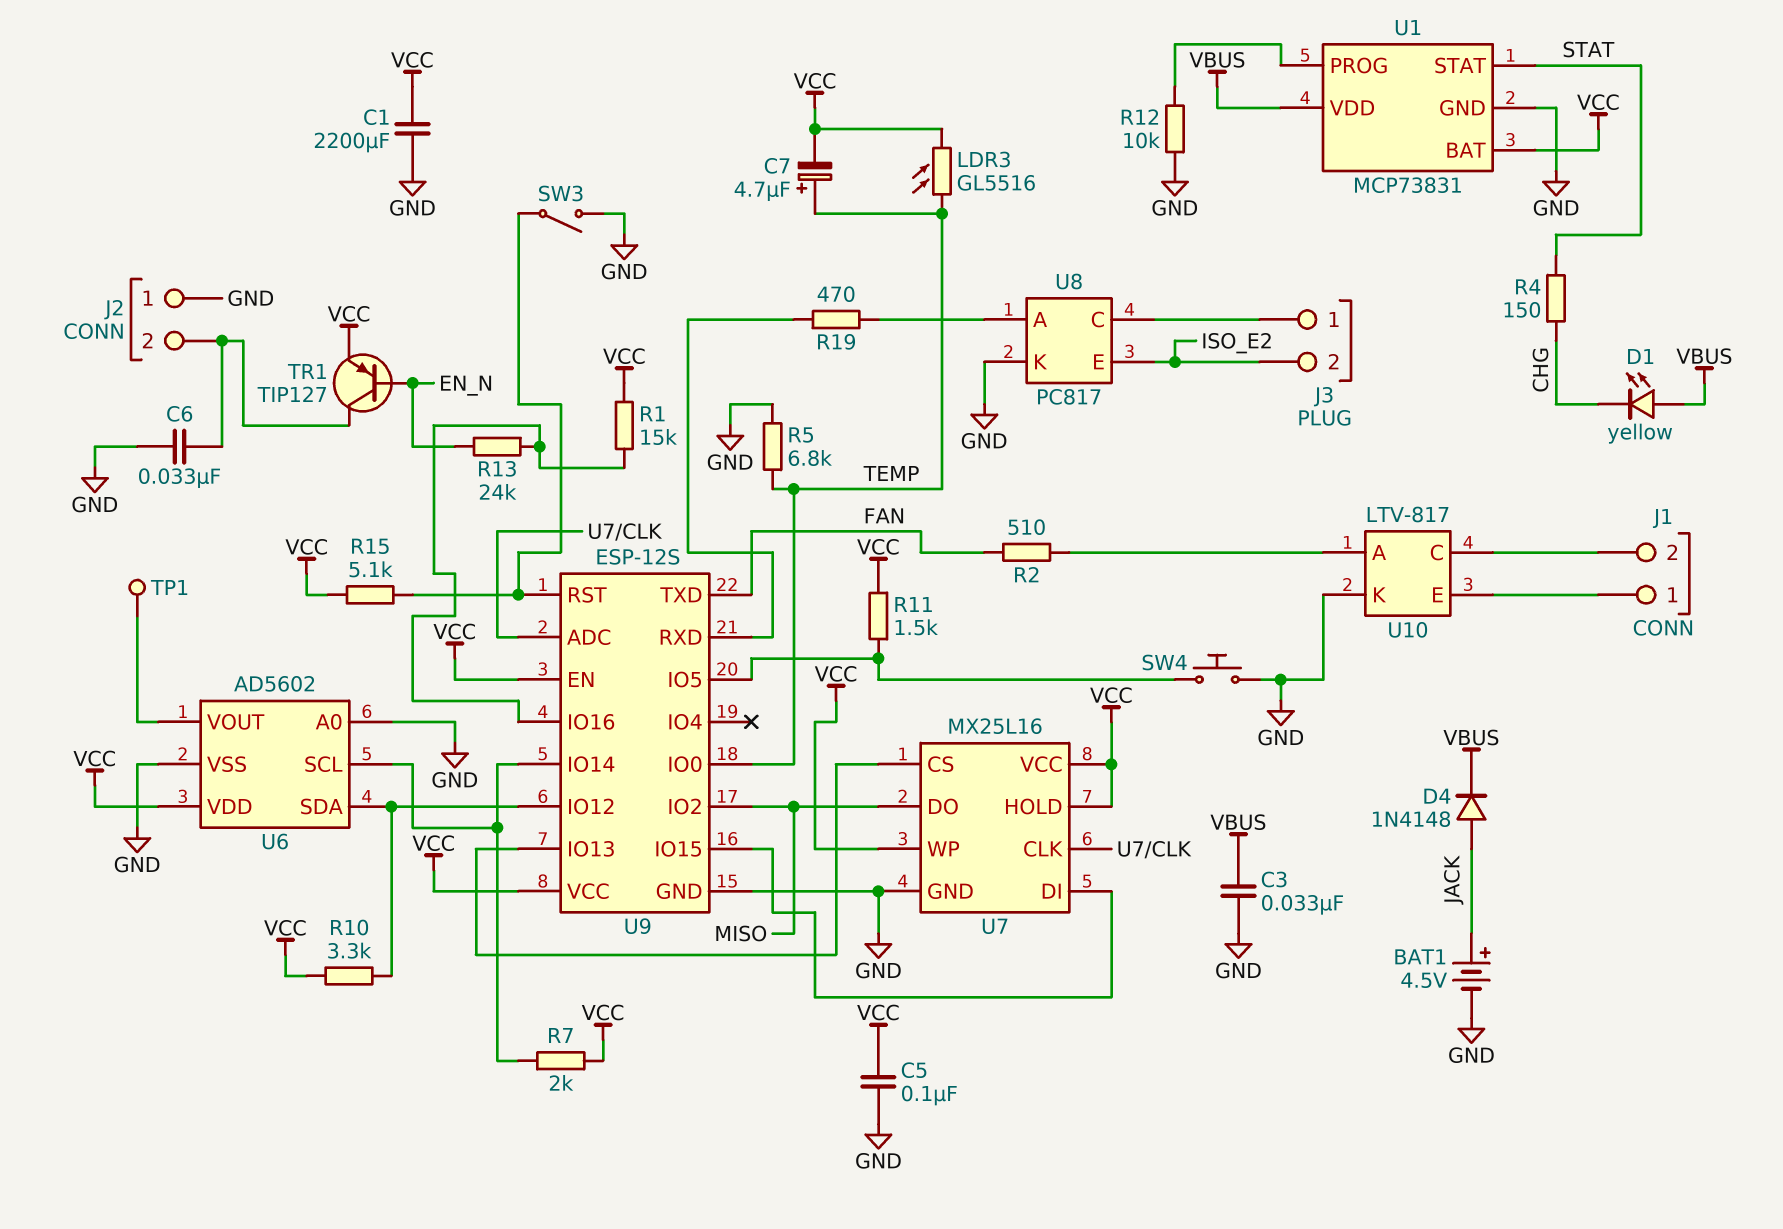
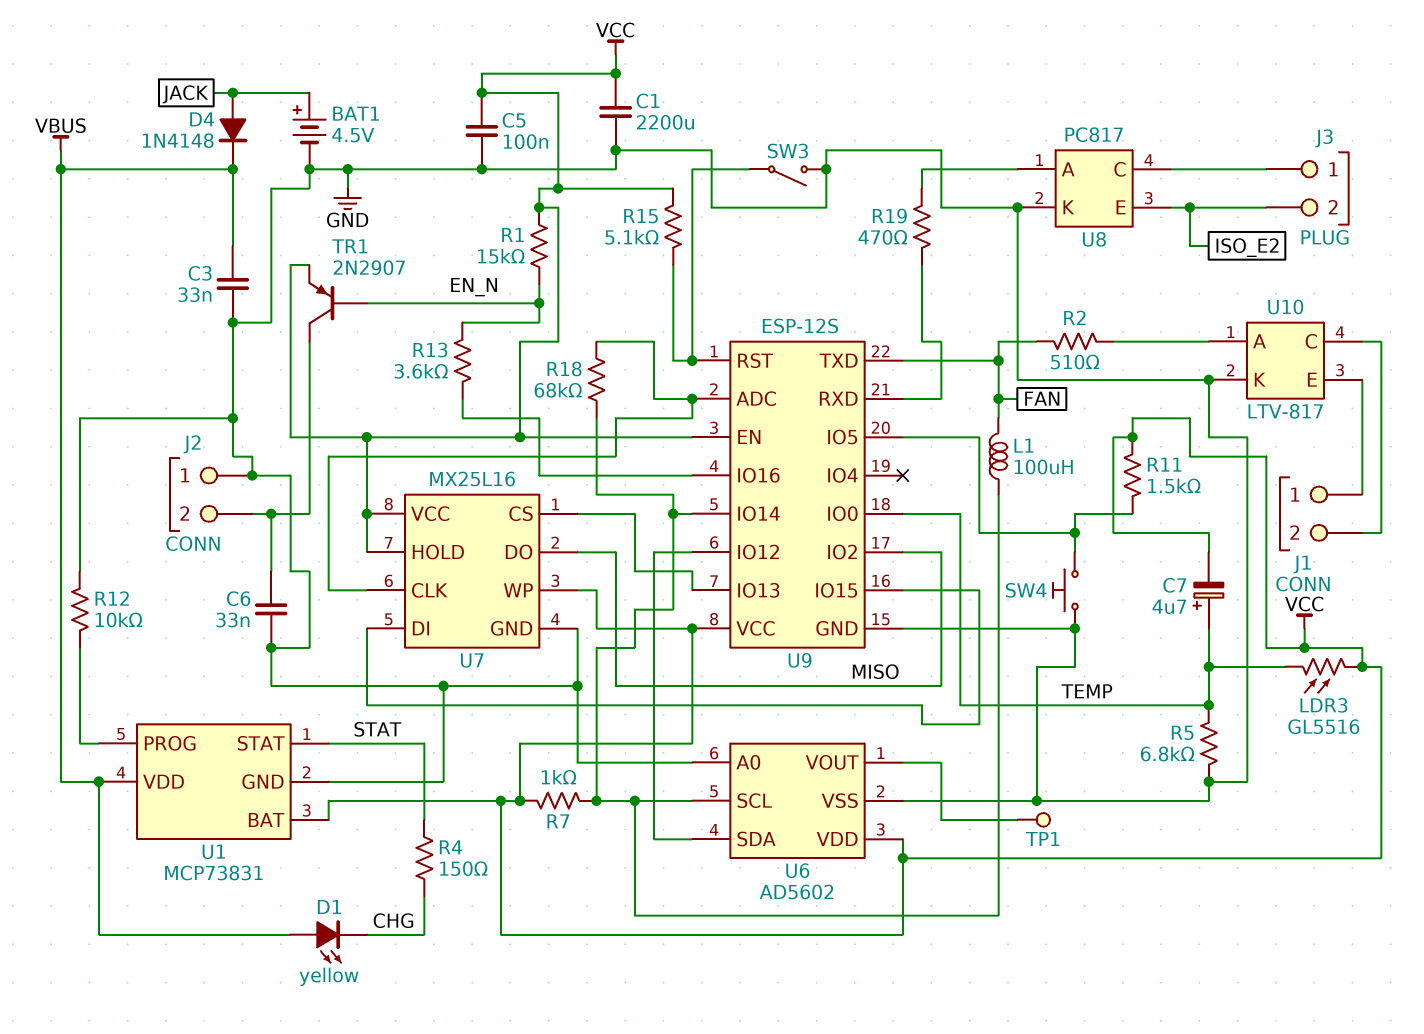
L1: none -> 100uH (FAN, U6/SCL)
R1: 15k (U9/IO16, VCC) -> 15k (EN_N, VCC)
R7: 2k (U6/SCL, VCC) -> 1k (U6/SCL, VCC)
R10: 3.3k (U6/SDA, VCC) -> none
R13: 24k (EN_N, U9/IO16) -> 3.6k (EN_N, U9/IO16)
R18: none -> 68k (U6/SCL, U7/CLK)
TR1: PNP TIP127 (B EN_N, C J2/2, E VCC) -> PNP 2N2907 (B EN_N, C J2/2, E VCC)

